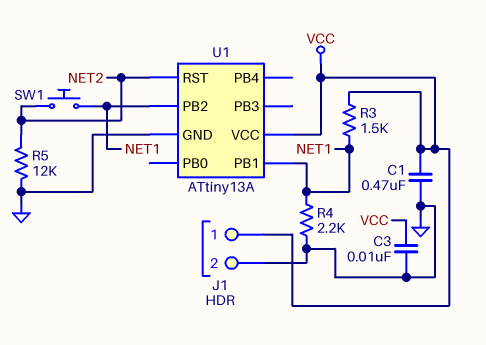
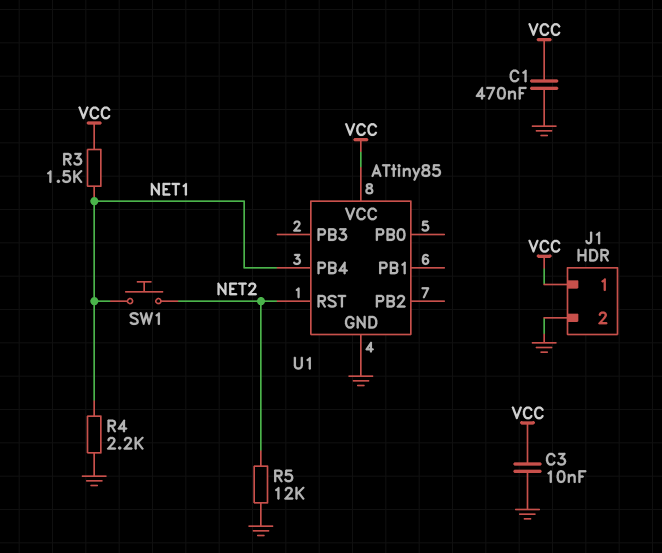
U1: ATtiny13A -> ATtiny85
U1 pin PB1: NET1 -> none
U1 pin PB2: NET1 -> none
U1 pin PB4: none -> NET1

